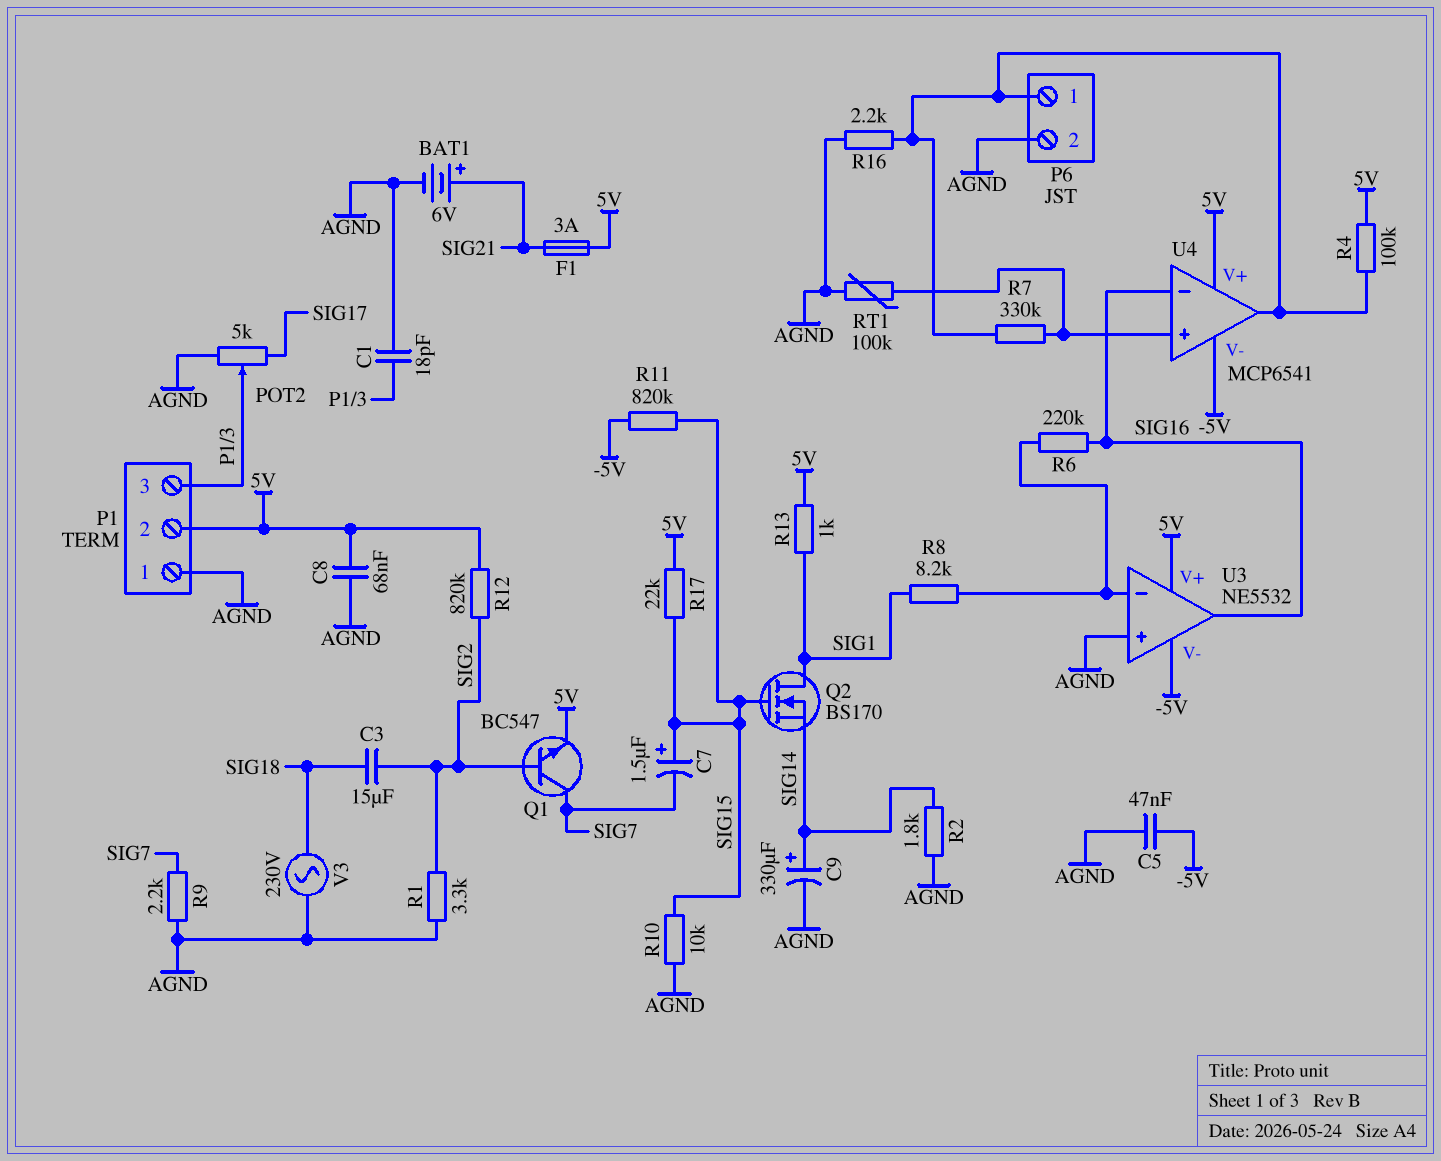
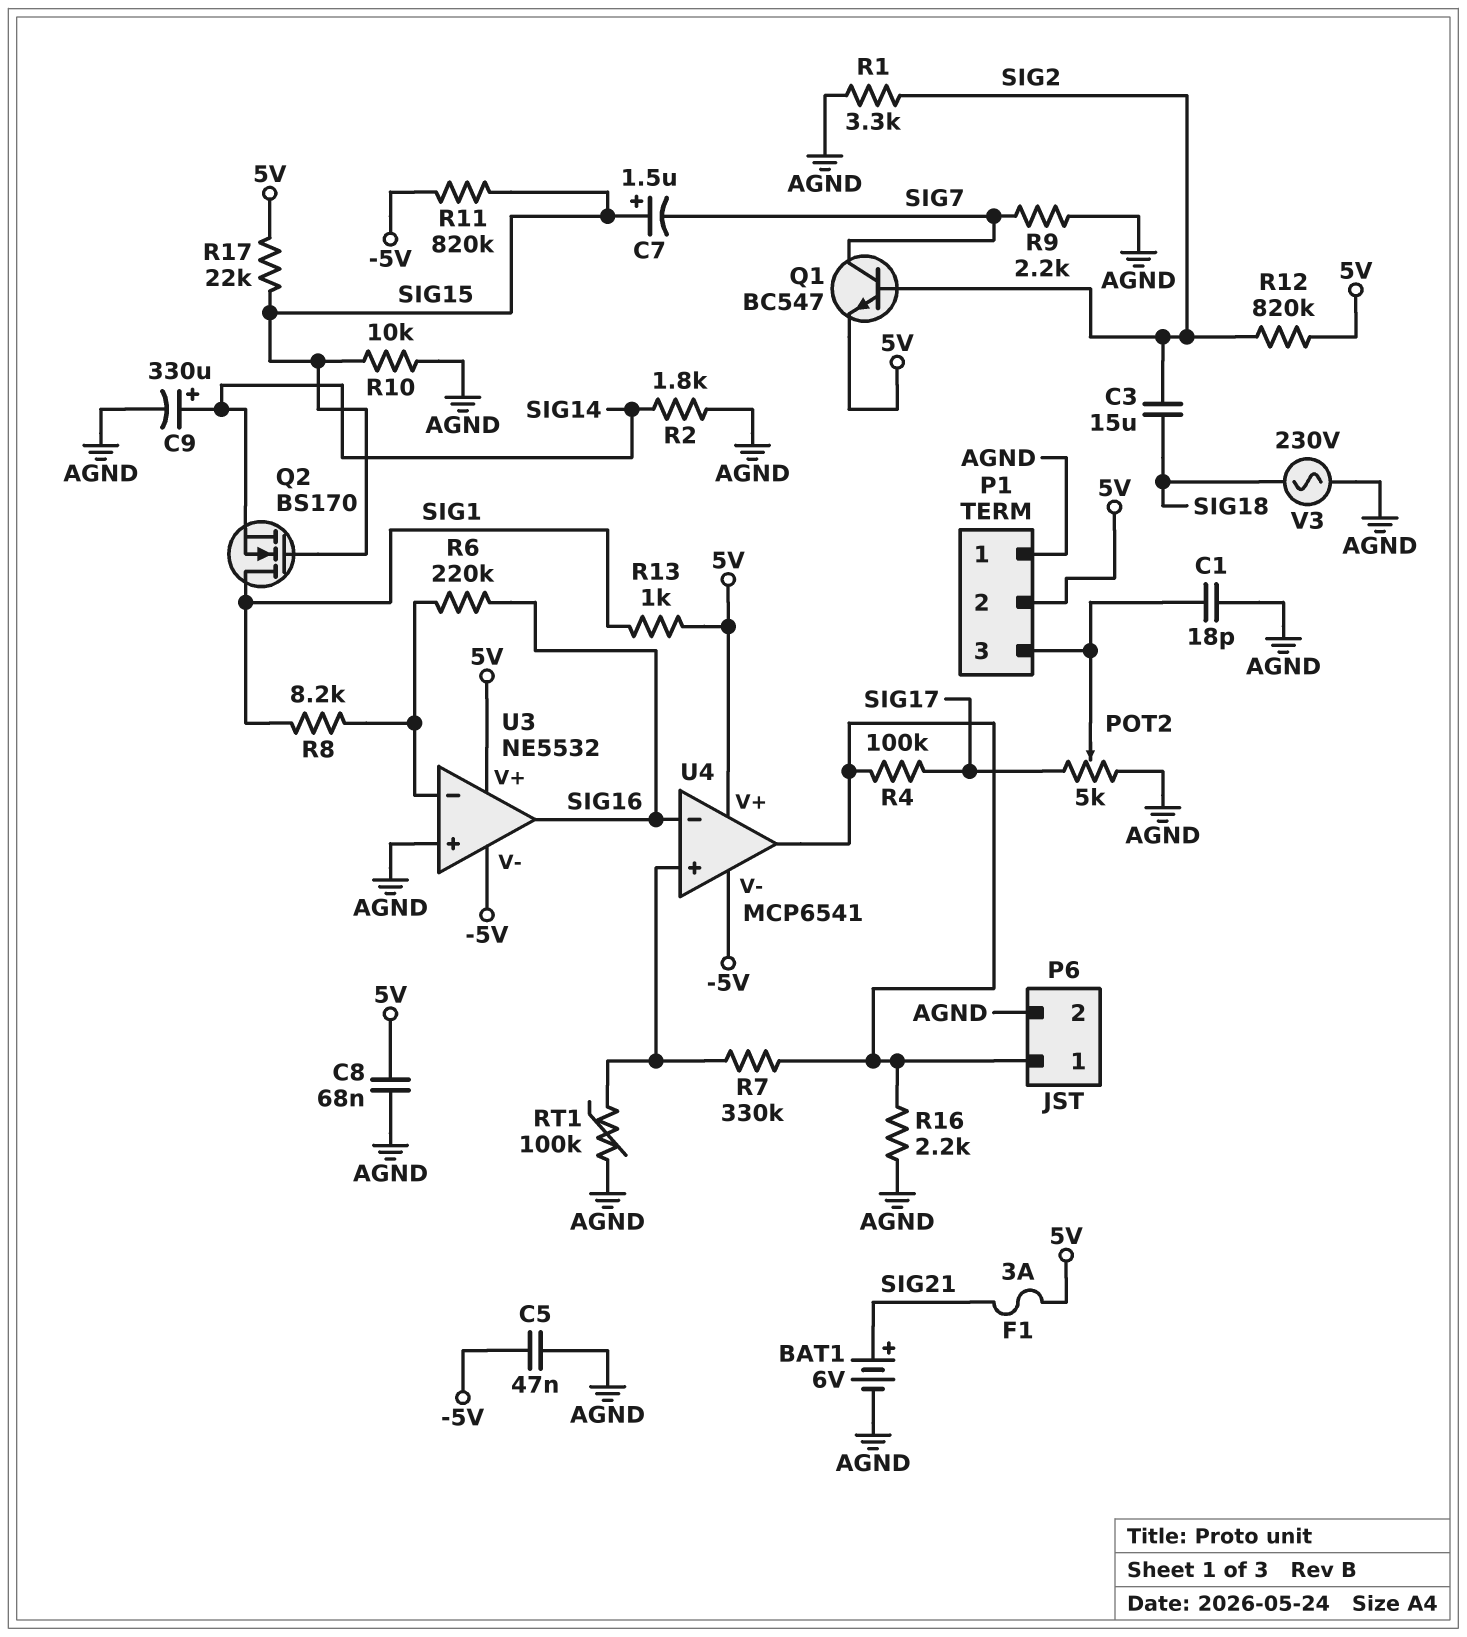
R4: 100k (5V, P6/1) -> 100k (P6/1, SIG17)

